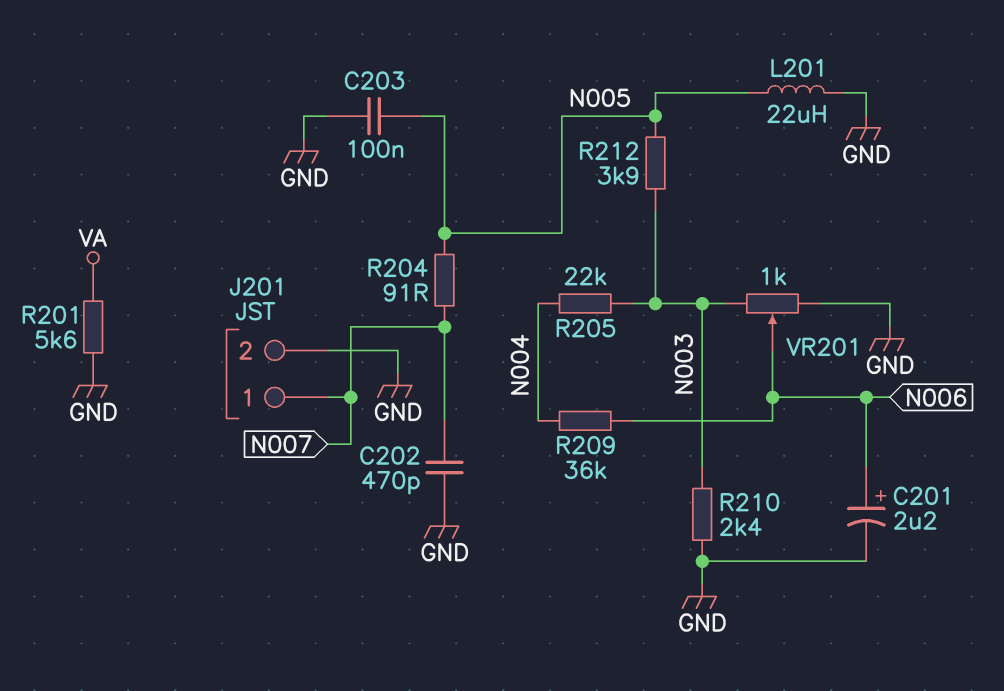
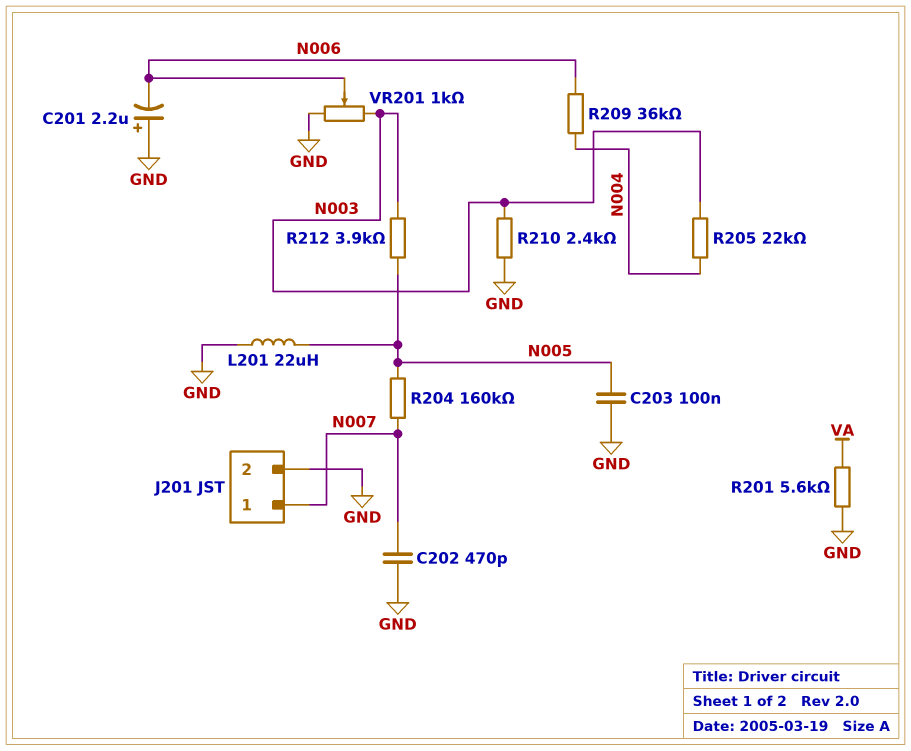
C201: 2.2uF (plus N006, minus GND) -> 2.2uF (plus GND, minus N006)
R204: 91 (N005, N007) -> 160k (N005, N007)

